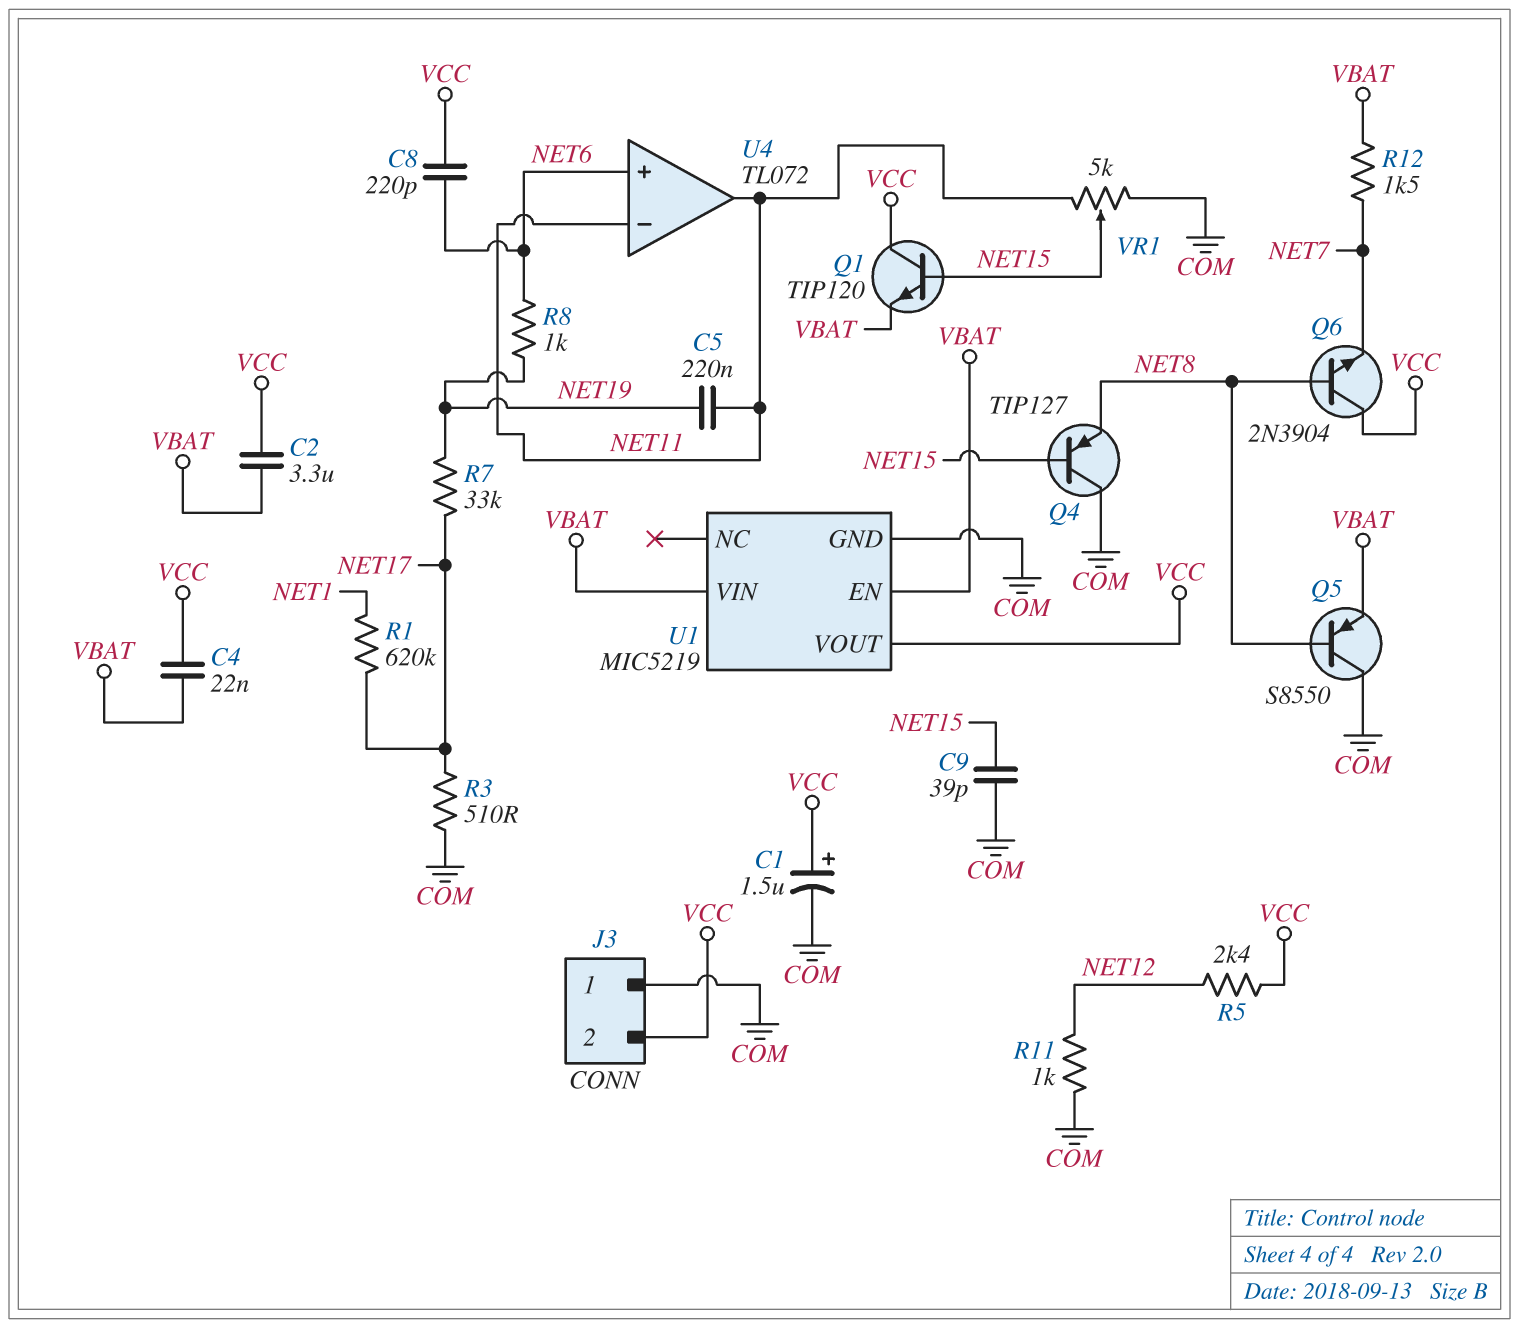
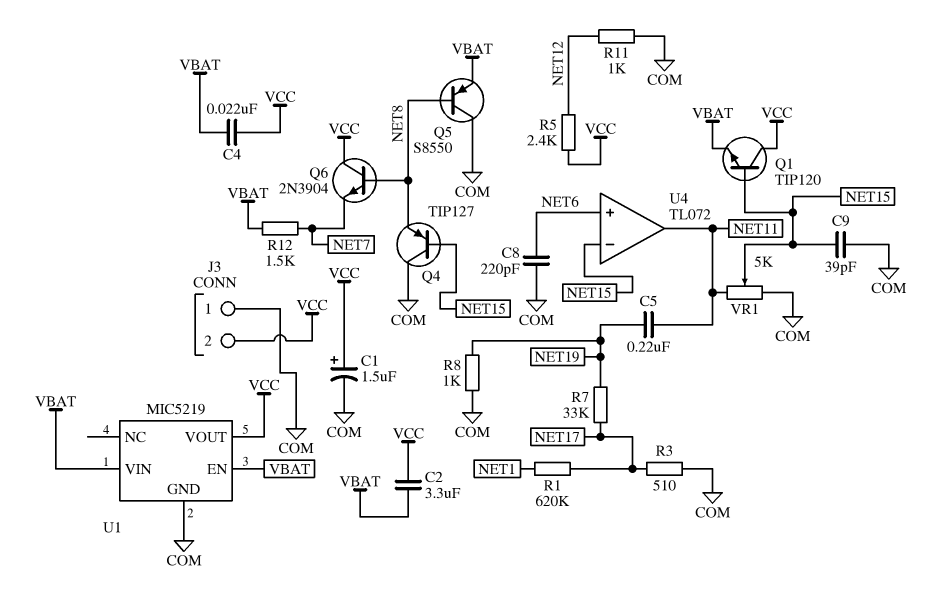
C8: 220pF (NET6, VCC) -> 220pF (COM, NET6)
R8: 1k (NET6, NET19) -> 1k (COM, NET19)
U4 pin in-: NET11 -> NET15

